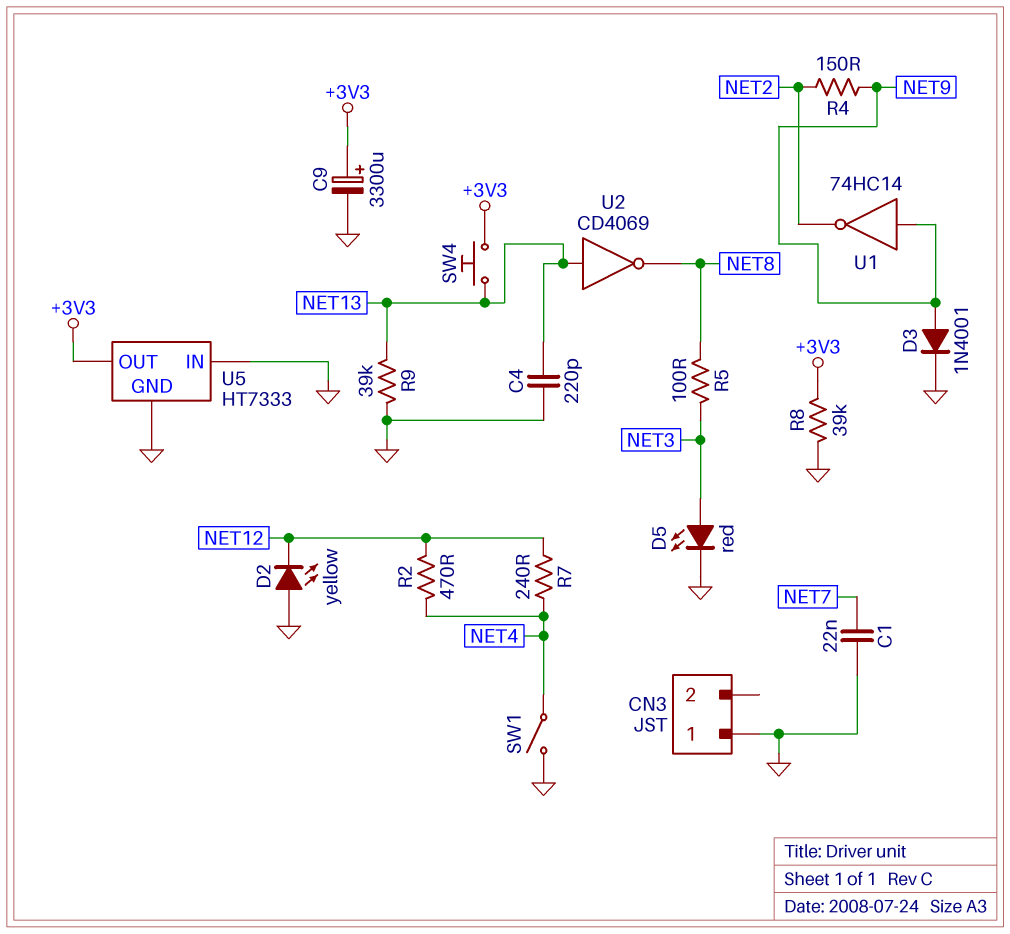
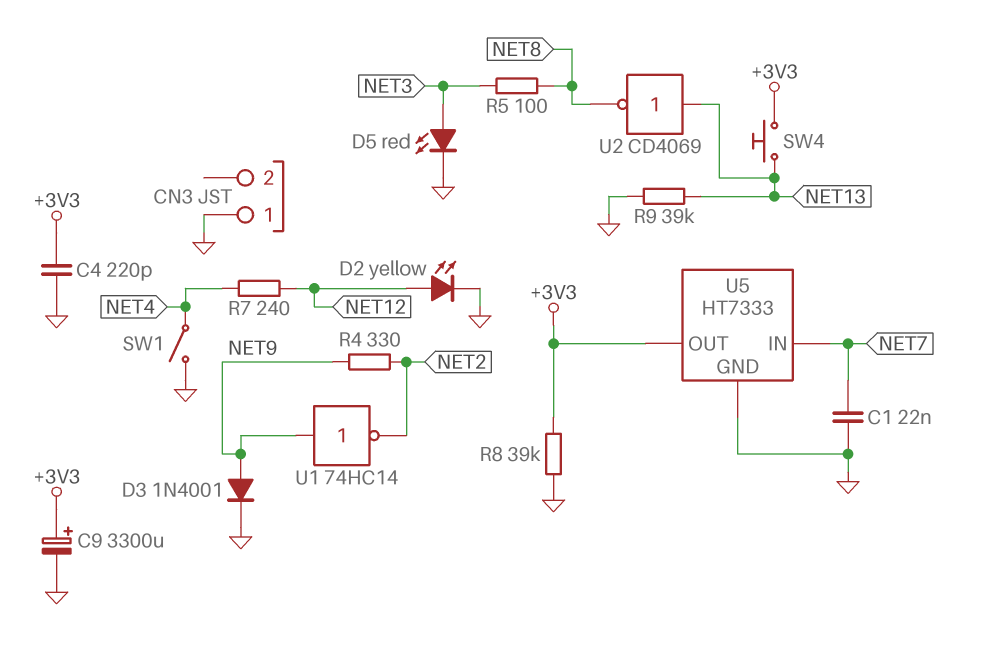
C4: 220pF (GND, NET13) -> 220pF (+3V3, GND)
D2: LED yellow (A GND, K NET12) -> LED yellow (A NET12, K GND)
R2: 470 (NET4, NET12) -> none
R4: 150 (NET2, NET9) -> 330 (NET2, NET9)
U5 pin IN: GND -> NET7

